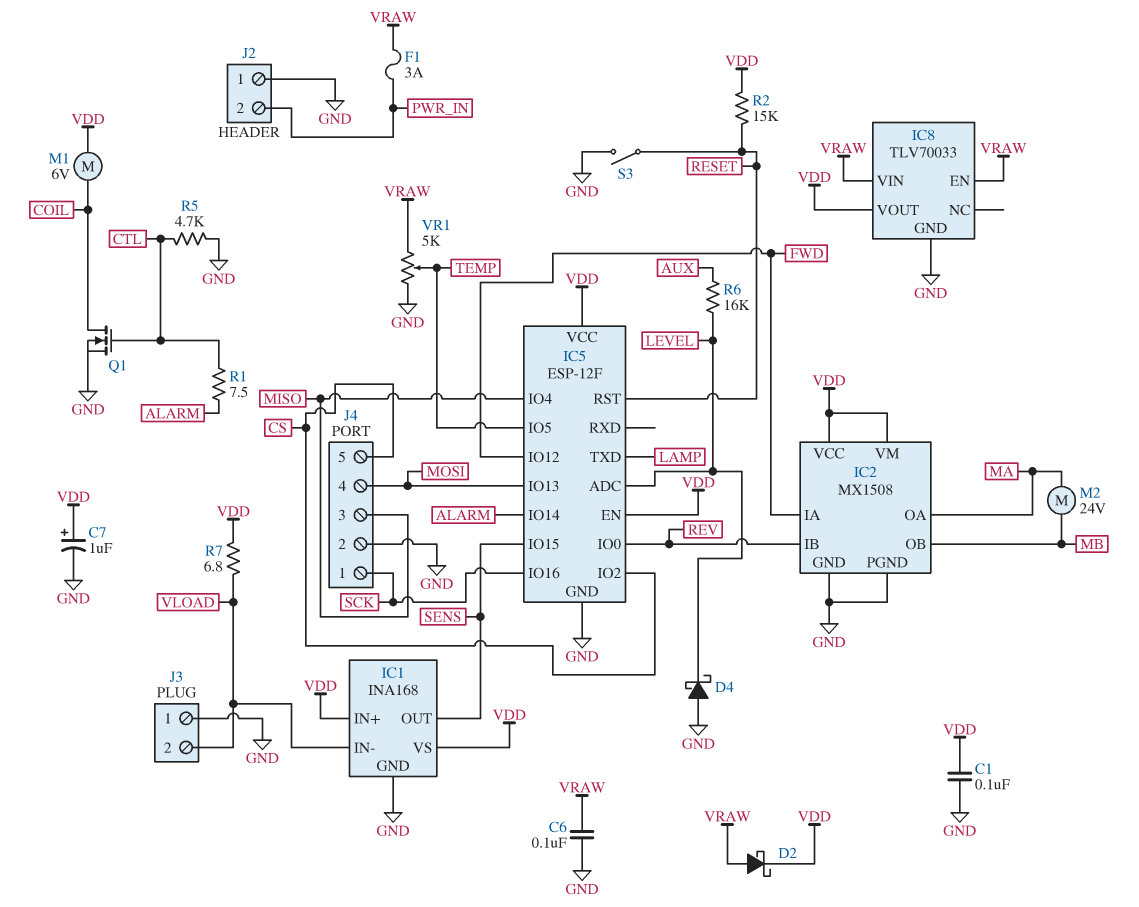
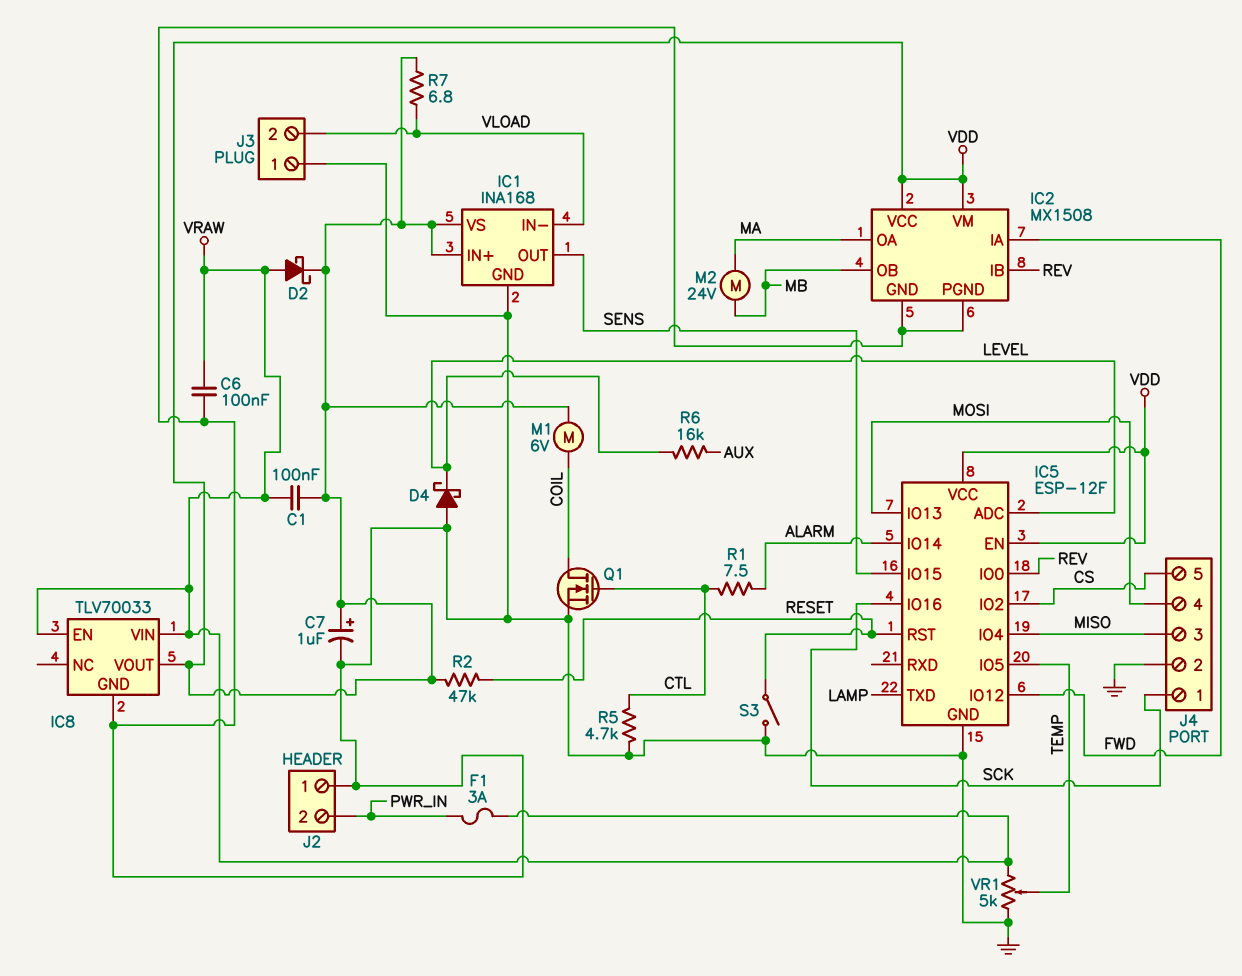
C1: 100nF (GND, VDD) -> 100nF (VDD, VRAW)
R2: 15k (RESET, VDD) -> 47k (RESET, VDD)

